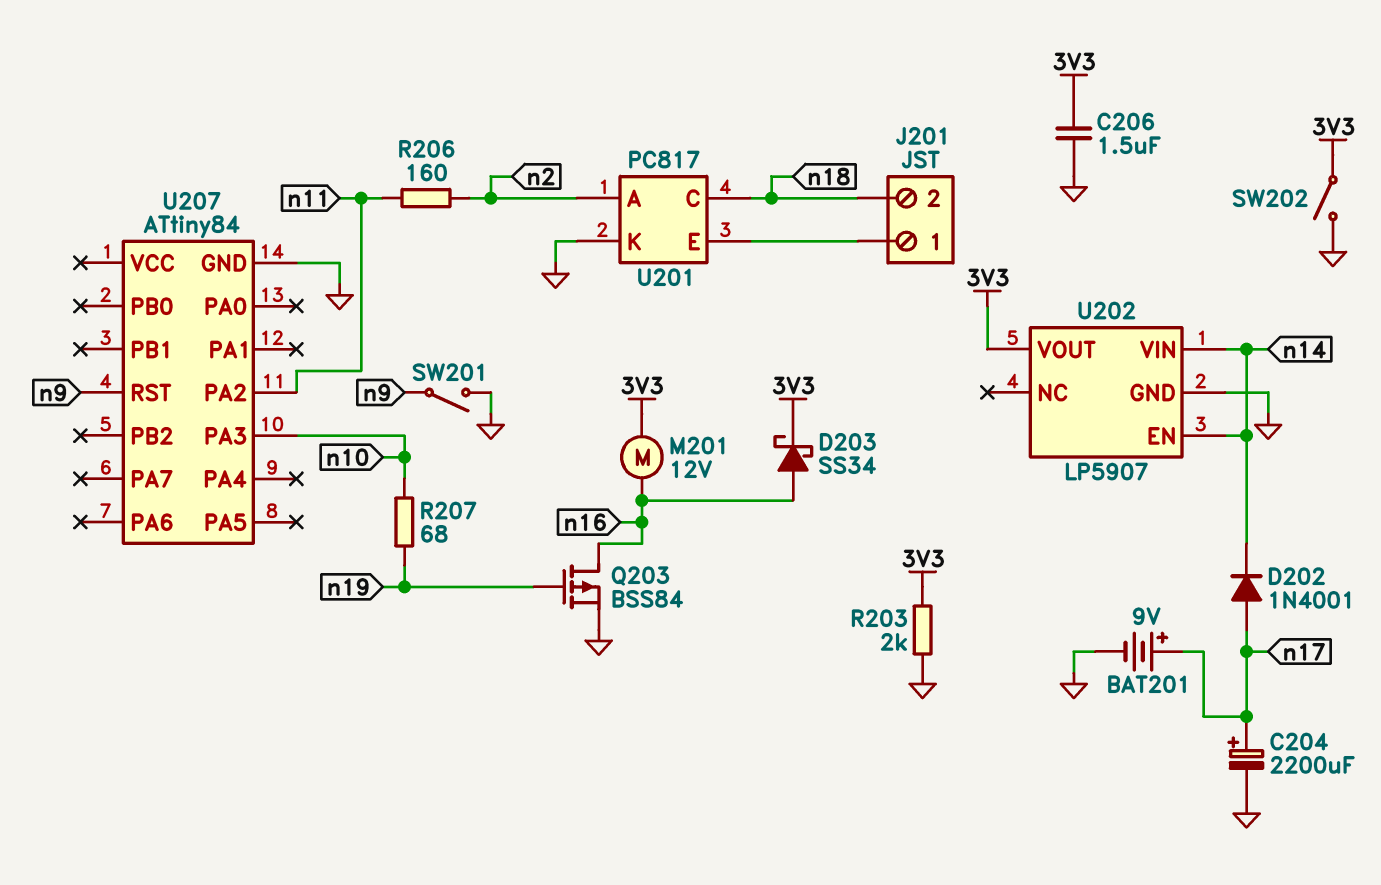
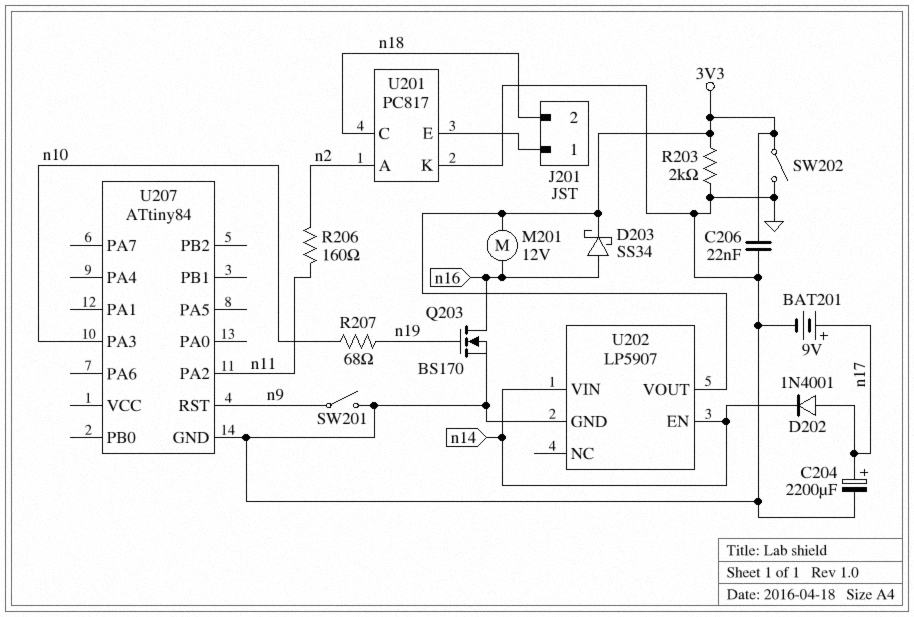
C206: 1.5uF (3V3, GND) -> 22nF (3V3, GND)
Q203: PMOS BSS84 (G n19, D n16, S GND) -> NMOS BS170 (G n19, D n16, S GND)

